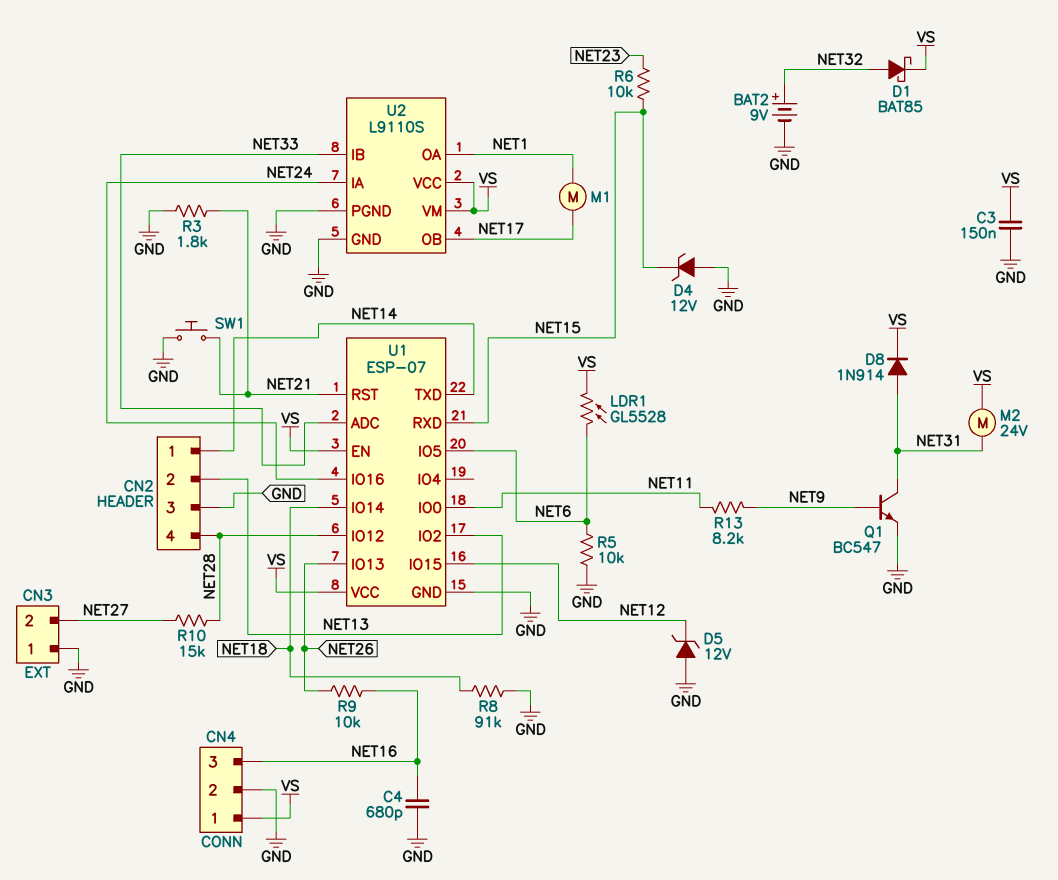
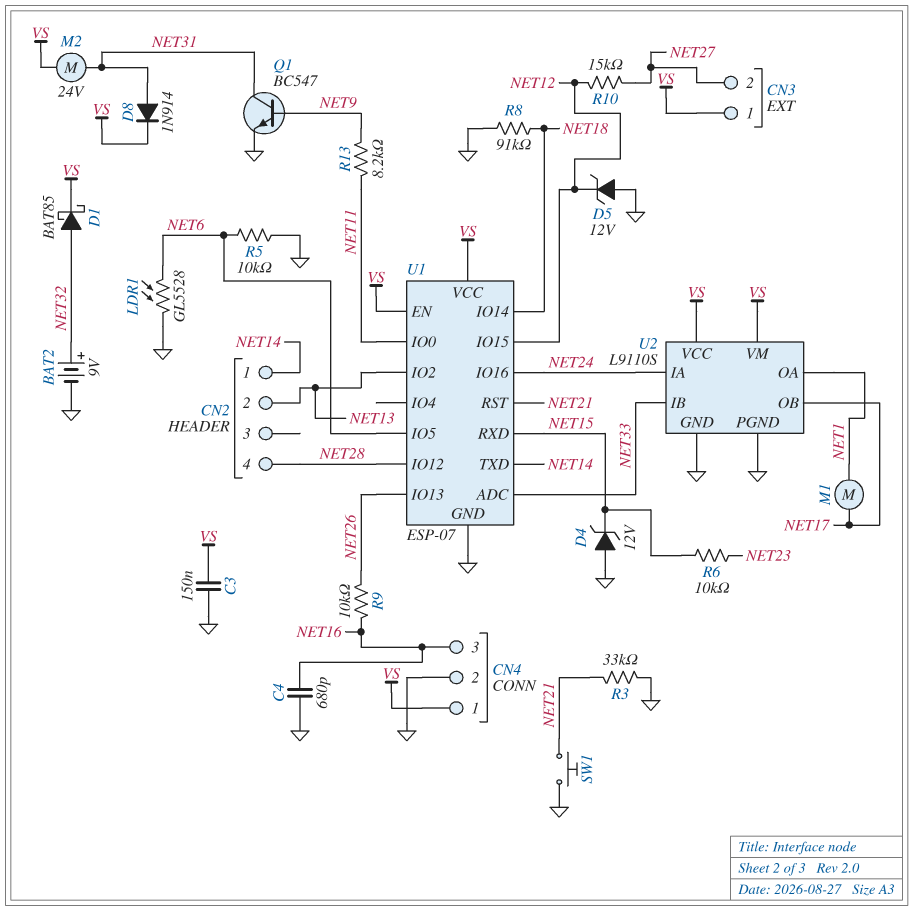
CN2 pin 3: GND -> none
CN3 pin 1: GND -> VS
LDR1: GL5528 (NET6, VS) -> GL5528 (GND, NET6)
R3: 1.8k (GND, NET21) -> 33k (GND, NET21)
R10: 15k (NET27, NET28) -> 15k (NET12, NET27)

